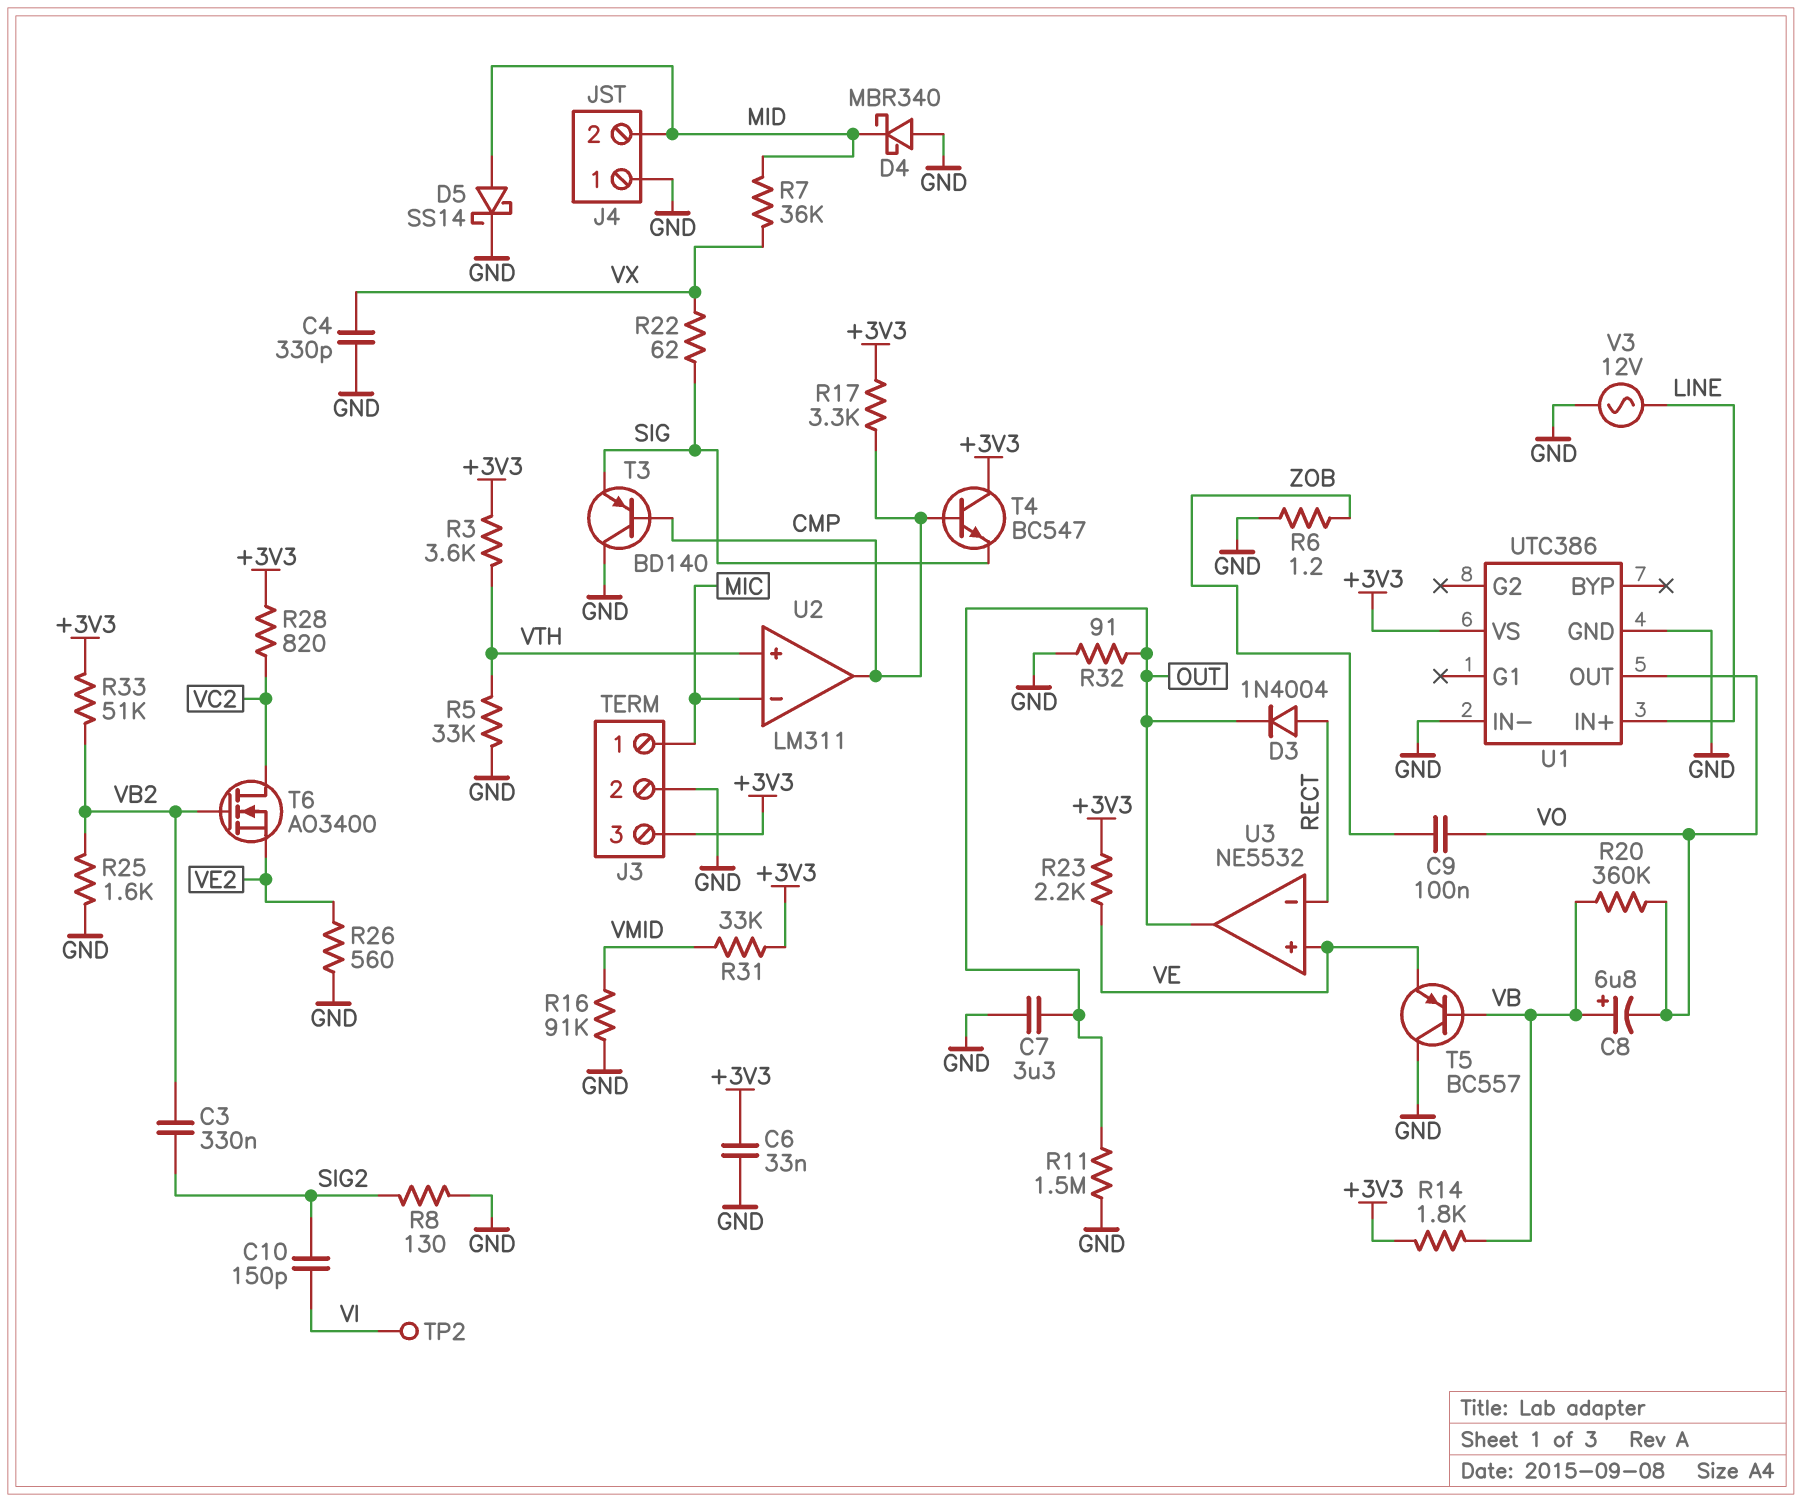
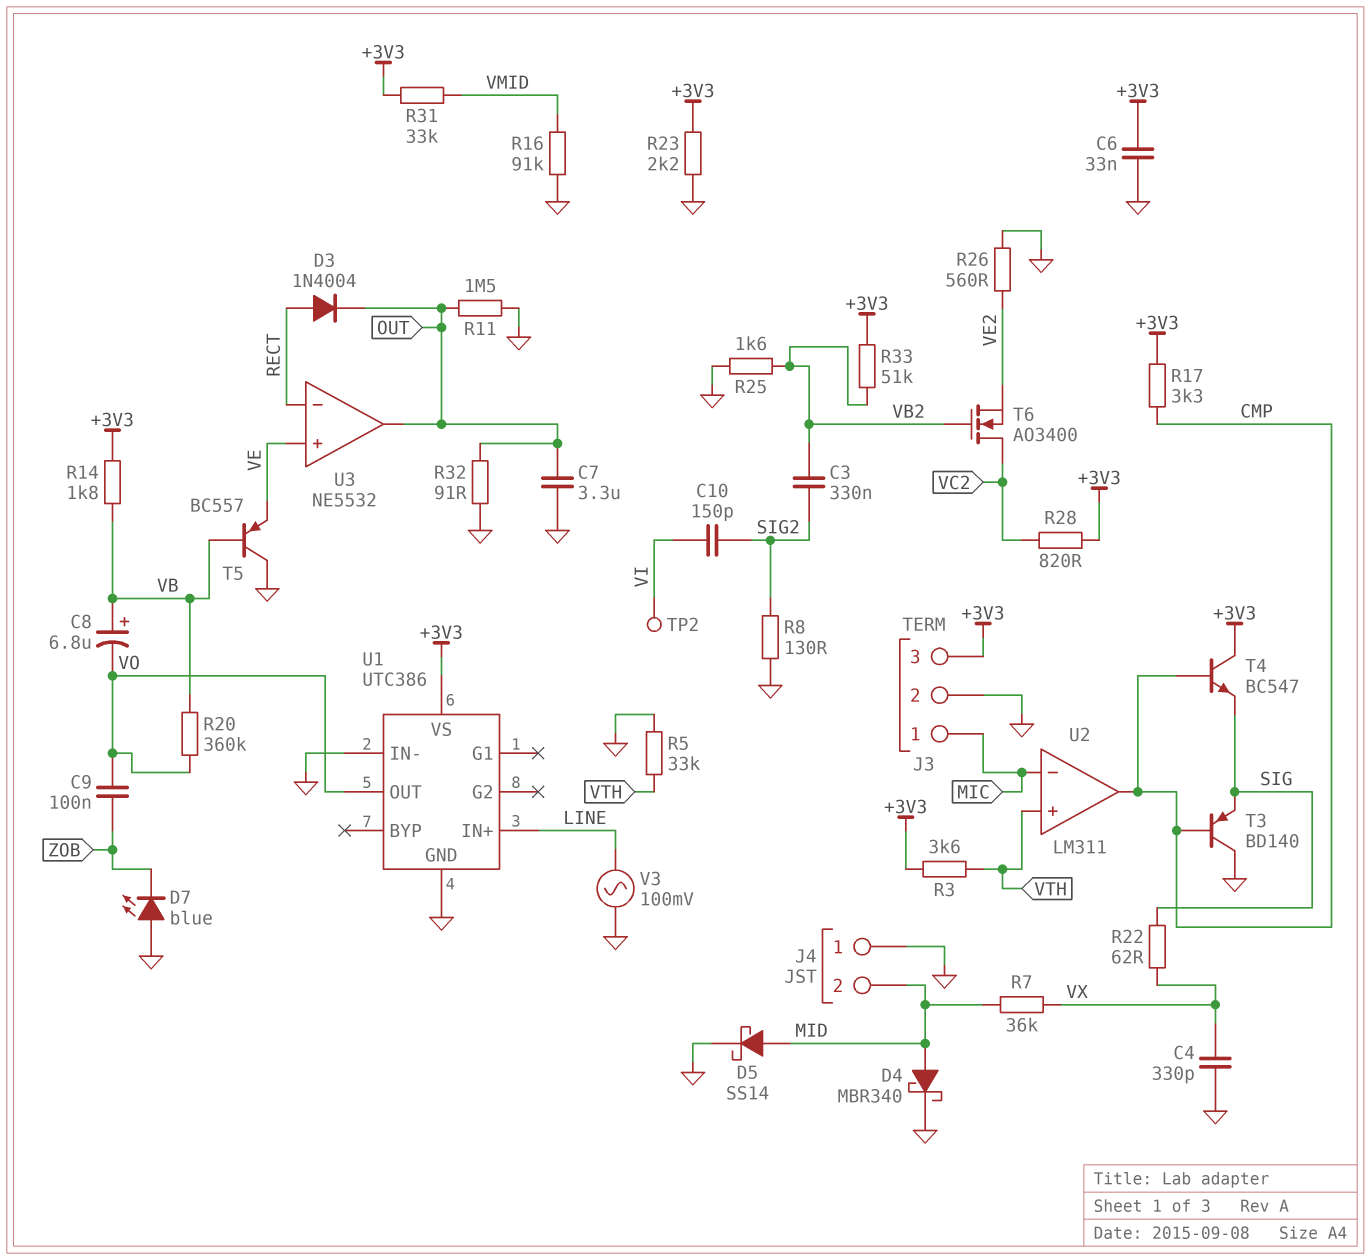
D4: schottky MBR340 (A GND, K MID) -> schottky MBR340 (A MID, K GND)
D7: none -> LED blue (A GND, K ZOB)
R6: 1.2 (GND, ZOB) -> none
R23: 2.2k (+3V3, VE) -> 2.2k (+3V3, GND)
V3: AC 12V (GND, LINE) -> AC 100mV (GND, LINE)

